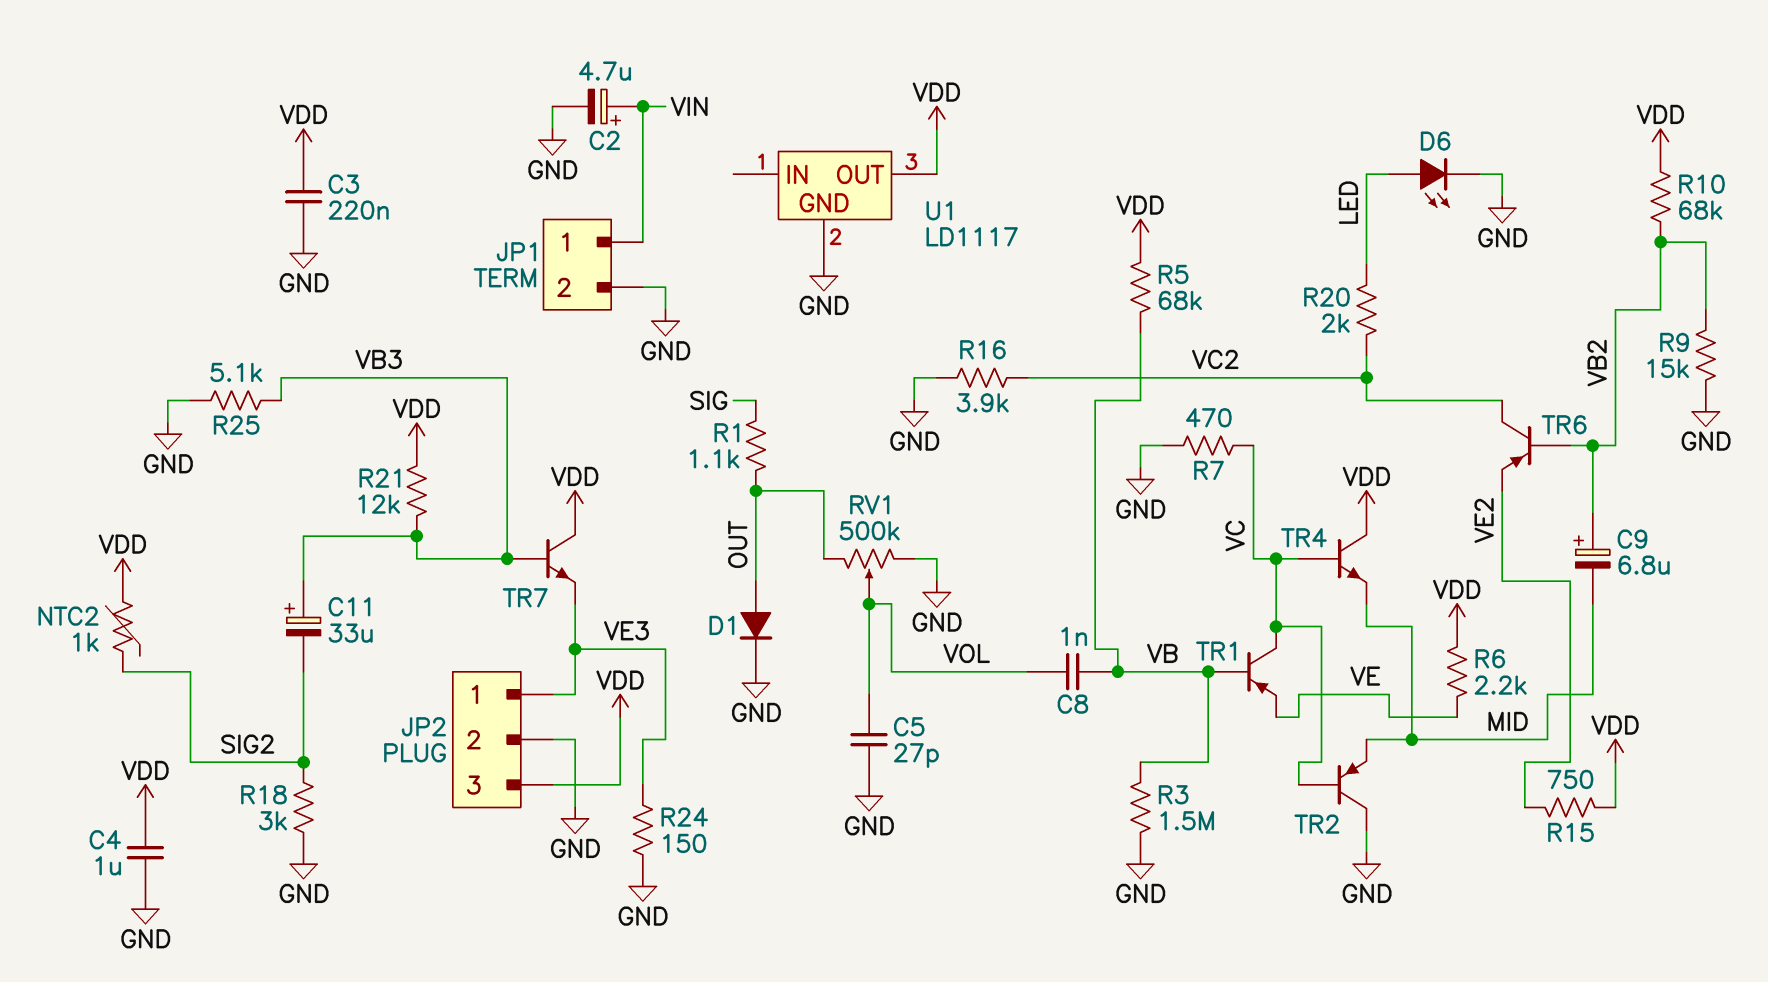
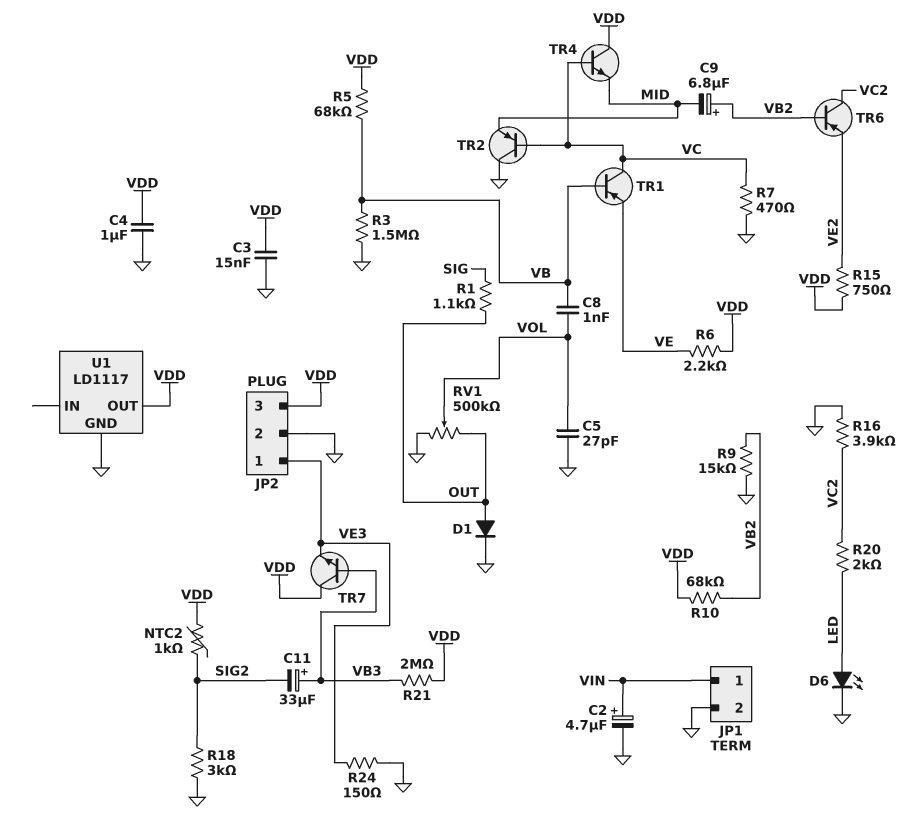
C3: 220nF (GND, VDD) -> 15nF (GND, VDD)
R21: 12k (VB3, VDD) -> 2M (VB3, VDD)
R25: 5.1k (GND, VB3) -> none

